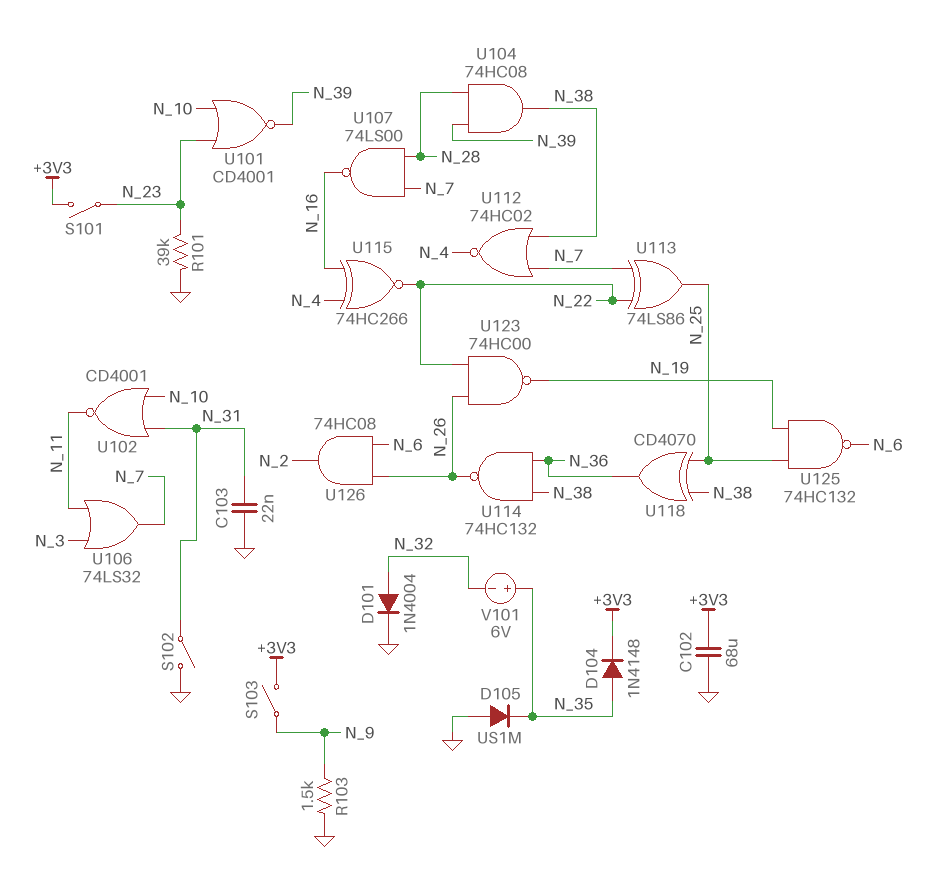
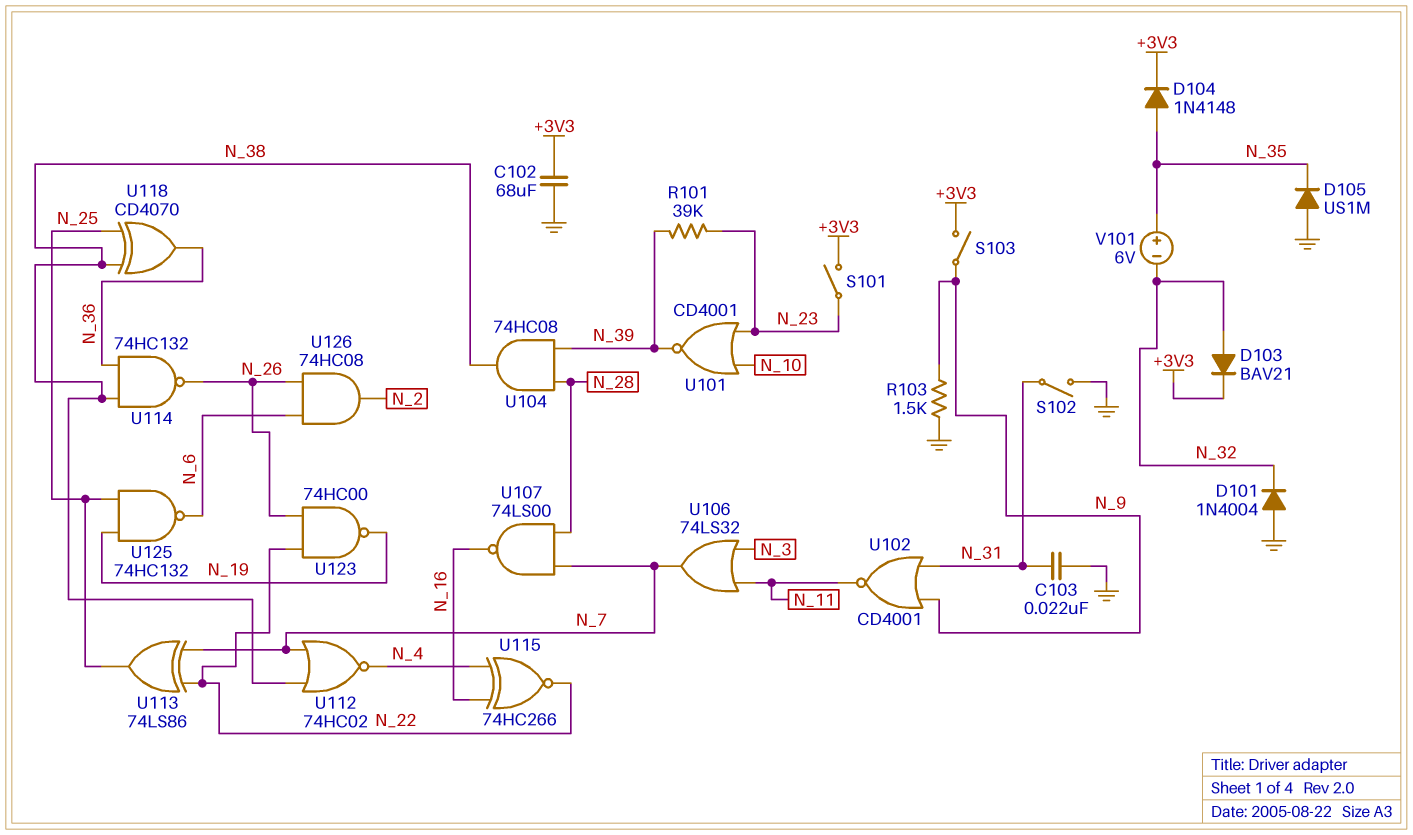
D101: diode 1N4004 (A N_32, K GND) -> diode 1N4004 (A GND, K N_32)
D103: none -> diode BAV21 (A N_32, K +3V3)
R101: 39k (GND, N_23) -> 39k (N_23, N_39)
U102: NOR CD4001 (in N_10, in N_31, out N_11) -> NOR CD4001 (in N_9, in N_31, out N_11)

